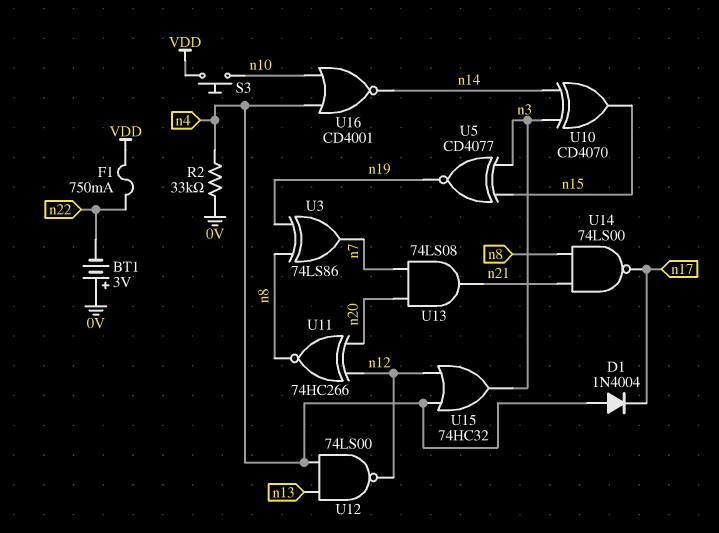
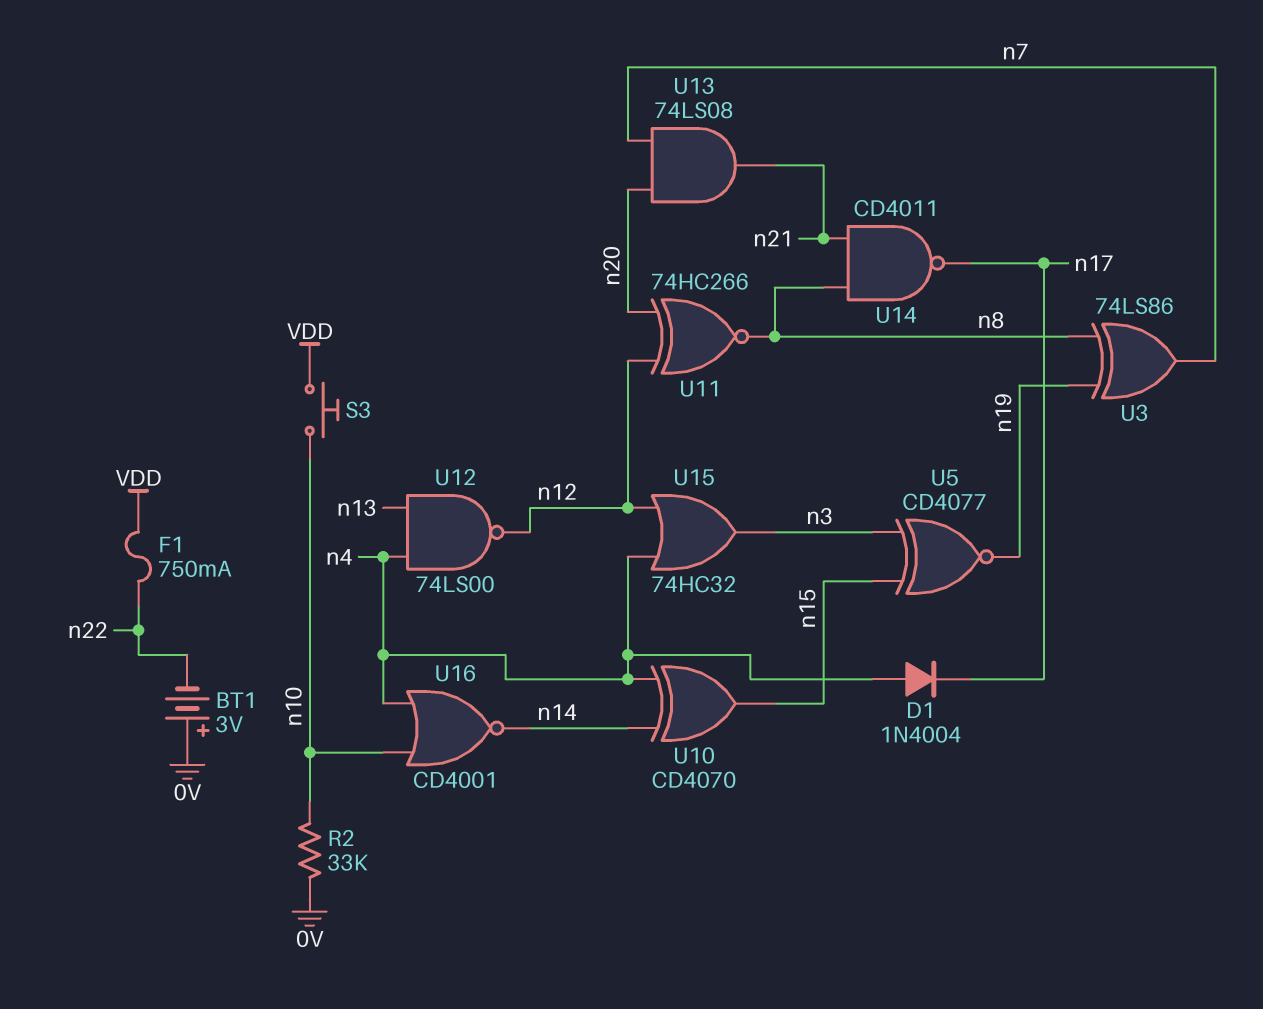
R2: 33k (0V, n4) -> 33k (0V, n10)
U10: XOR CD4070 (in n3, in n14, out n15) -> XOR CD4070 (in n4, in n14, out n15)
U14: NAND 74LS00 (in n8, in n21, out n17) -> NAND CD4011 (in n8, in n21, out n17)

